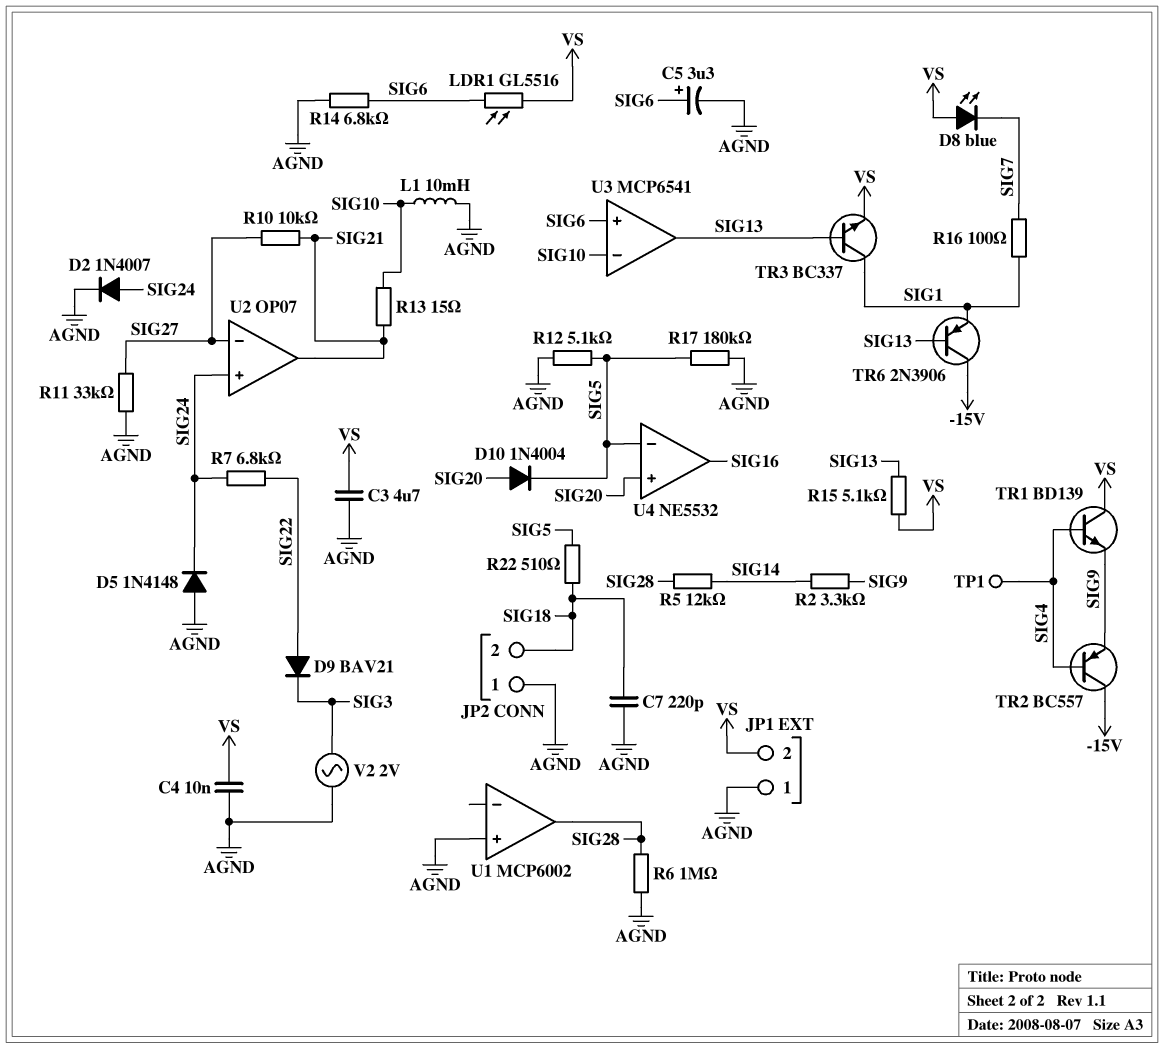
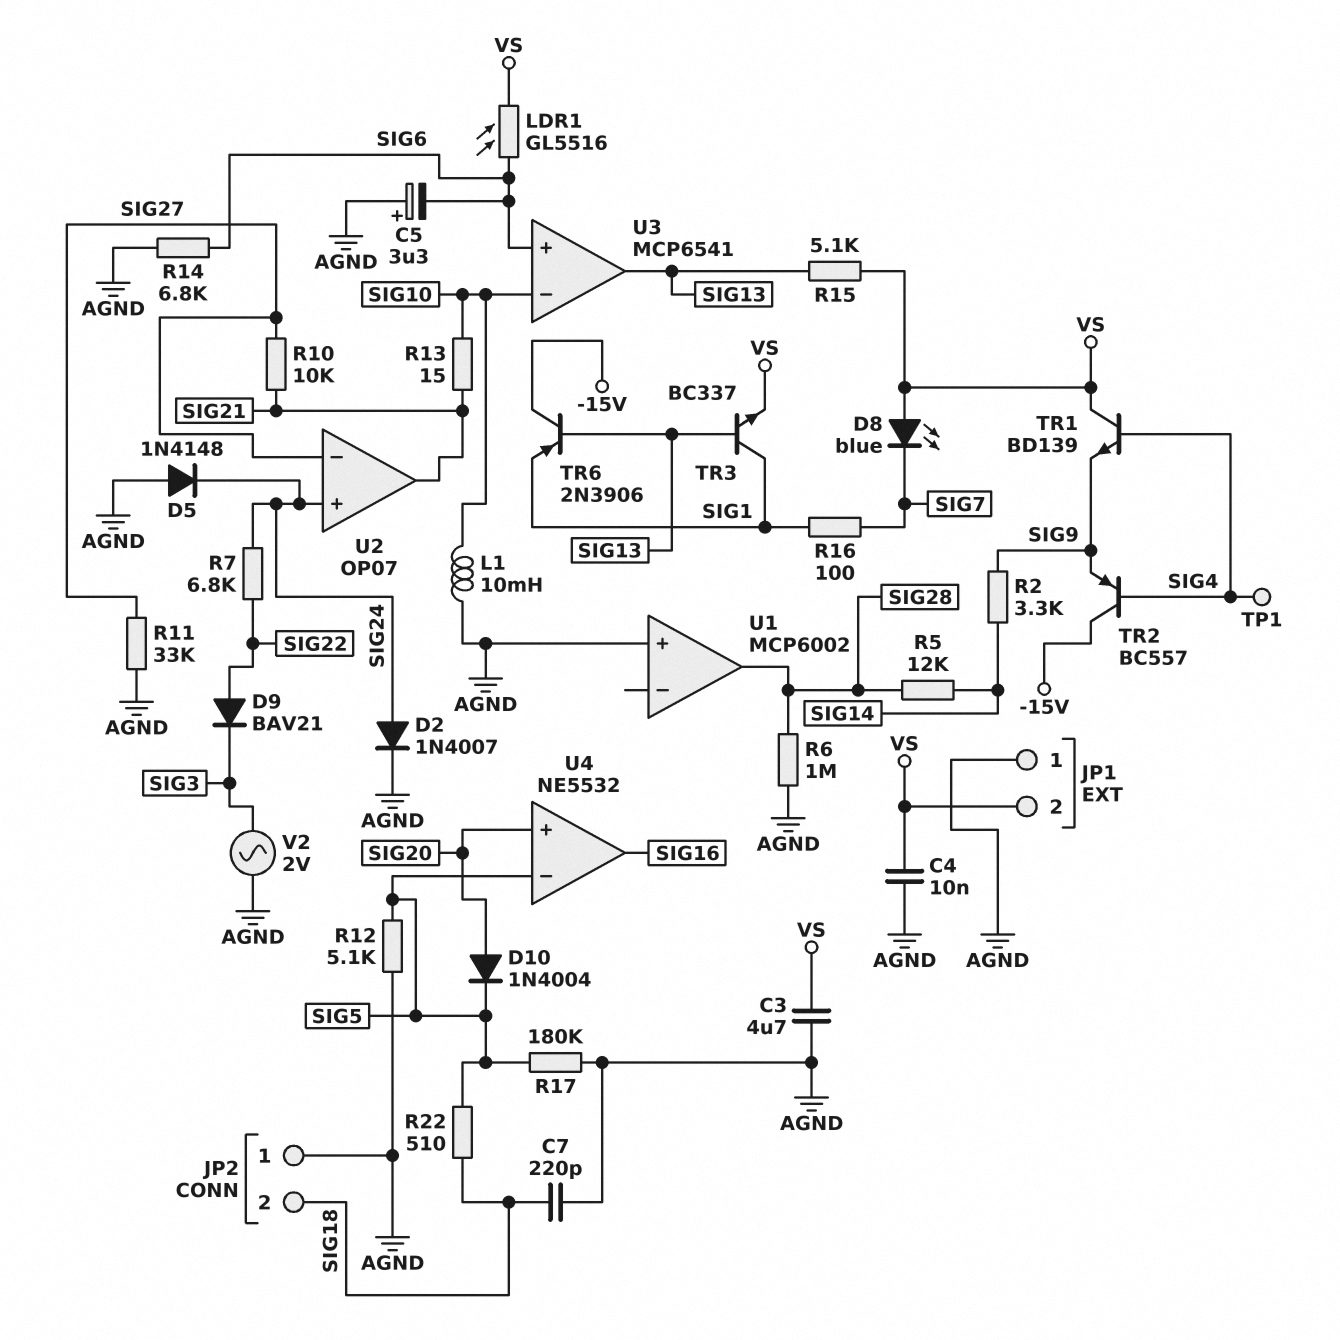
C5: 3.3uF (plus SIG6, minus AGND) -> 3.3uF (plus AGND, minus SIG6)

